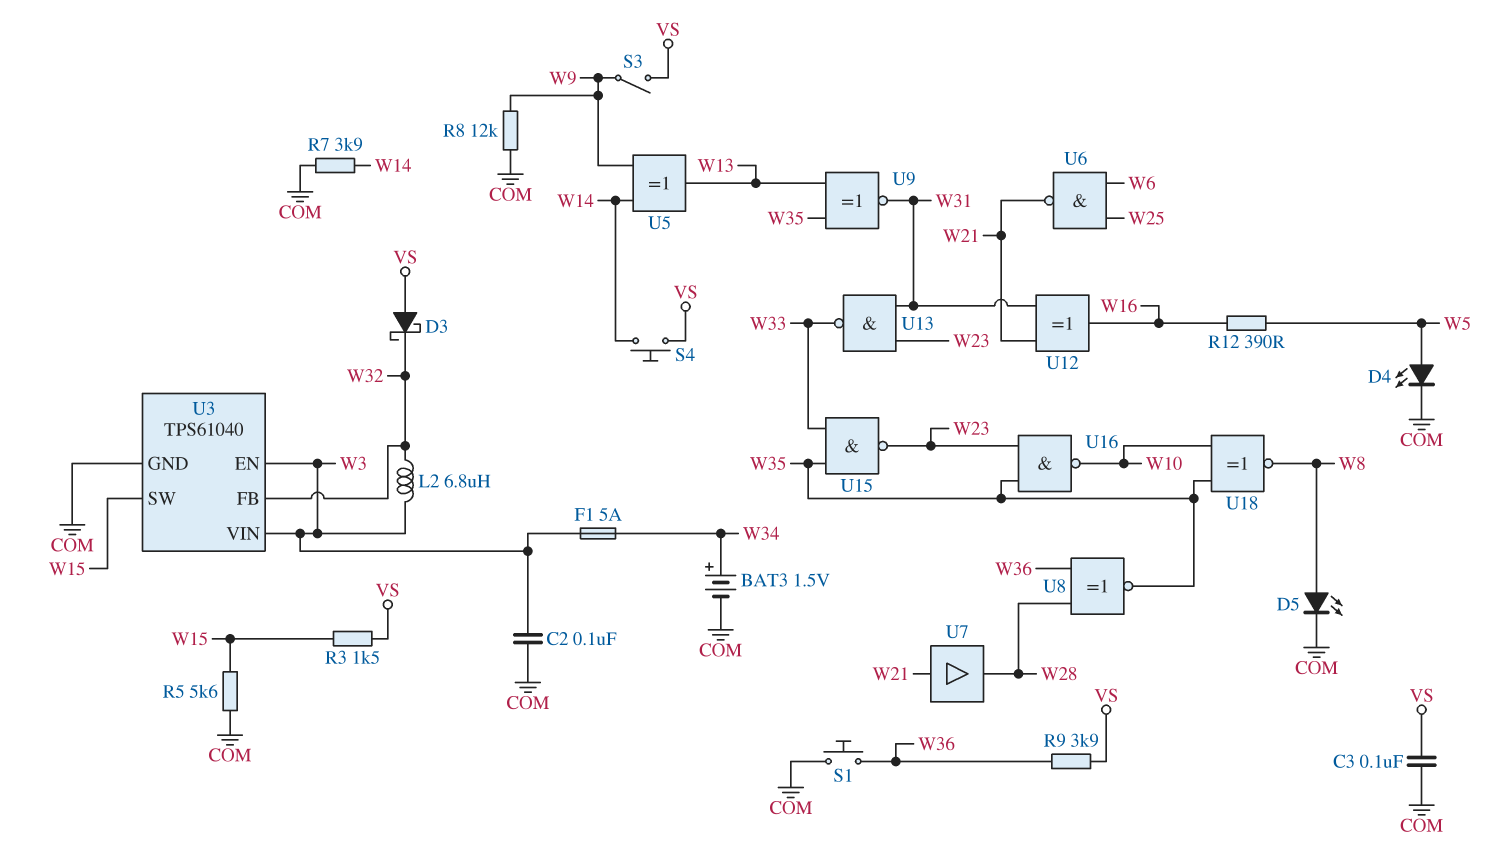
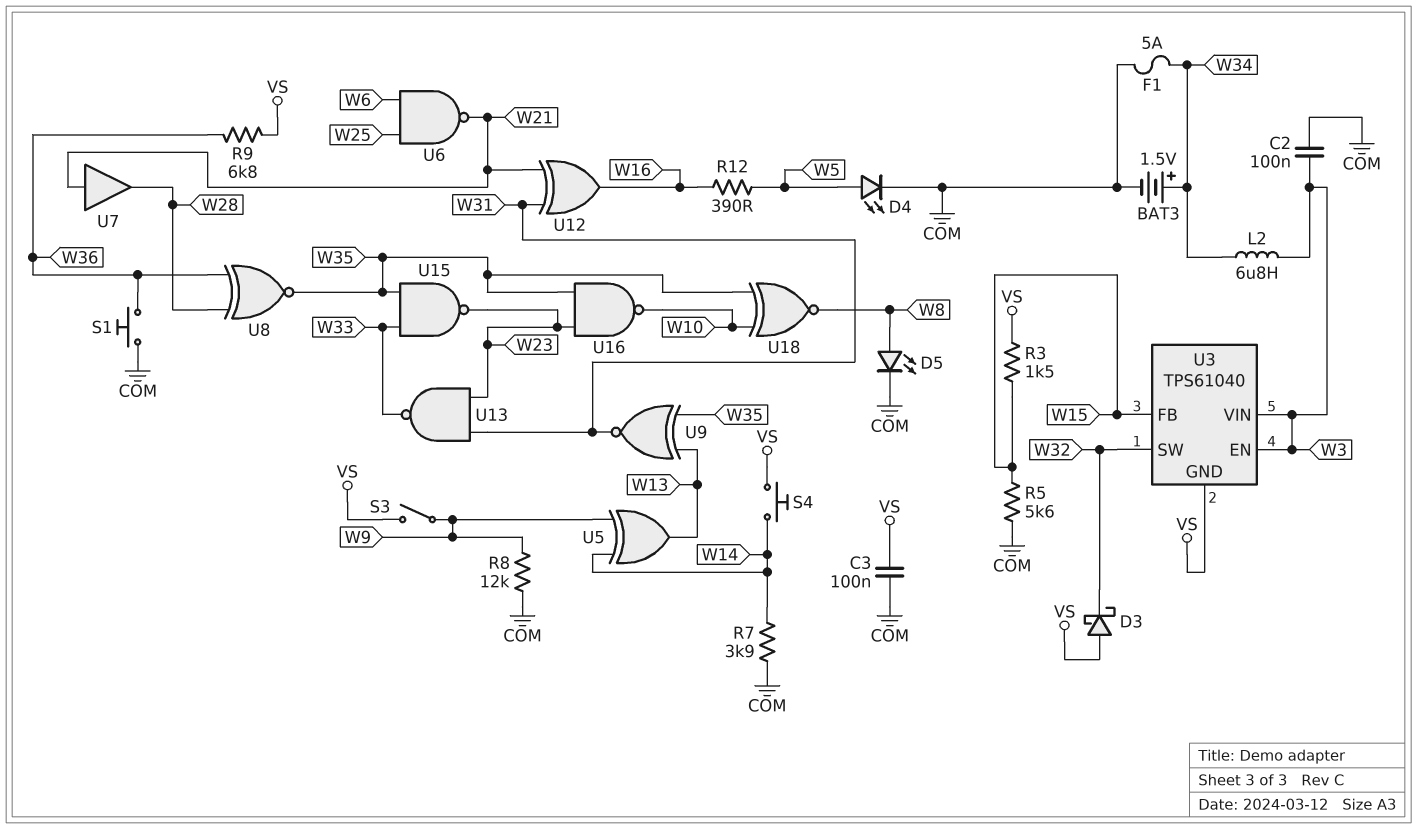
F1: 5A (W3, W34) -> 5A (COM, W34)
L2: 6.8uH (W3, W32) -> 6.8uH (W3, W34)
R9: 3.9k (VS, W36) -> 6.8k (VS, W36)
U3 pin FB: W32 -> W15
U3 pin GND: COM -> VS
U3 pin SW: W15 -> W32

